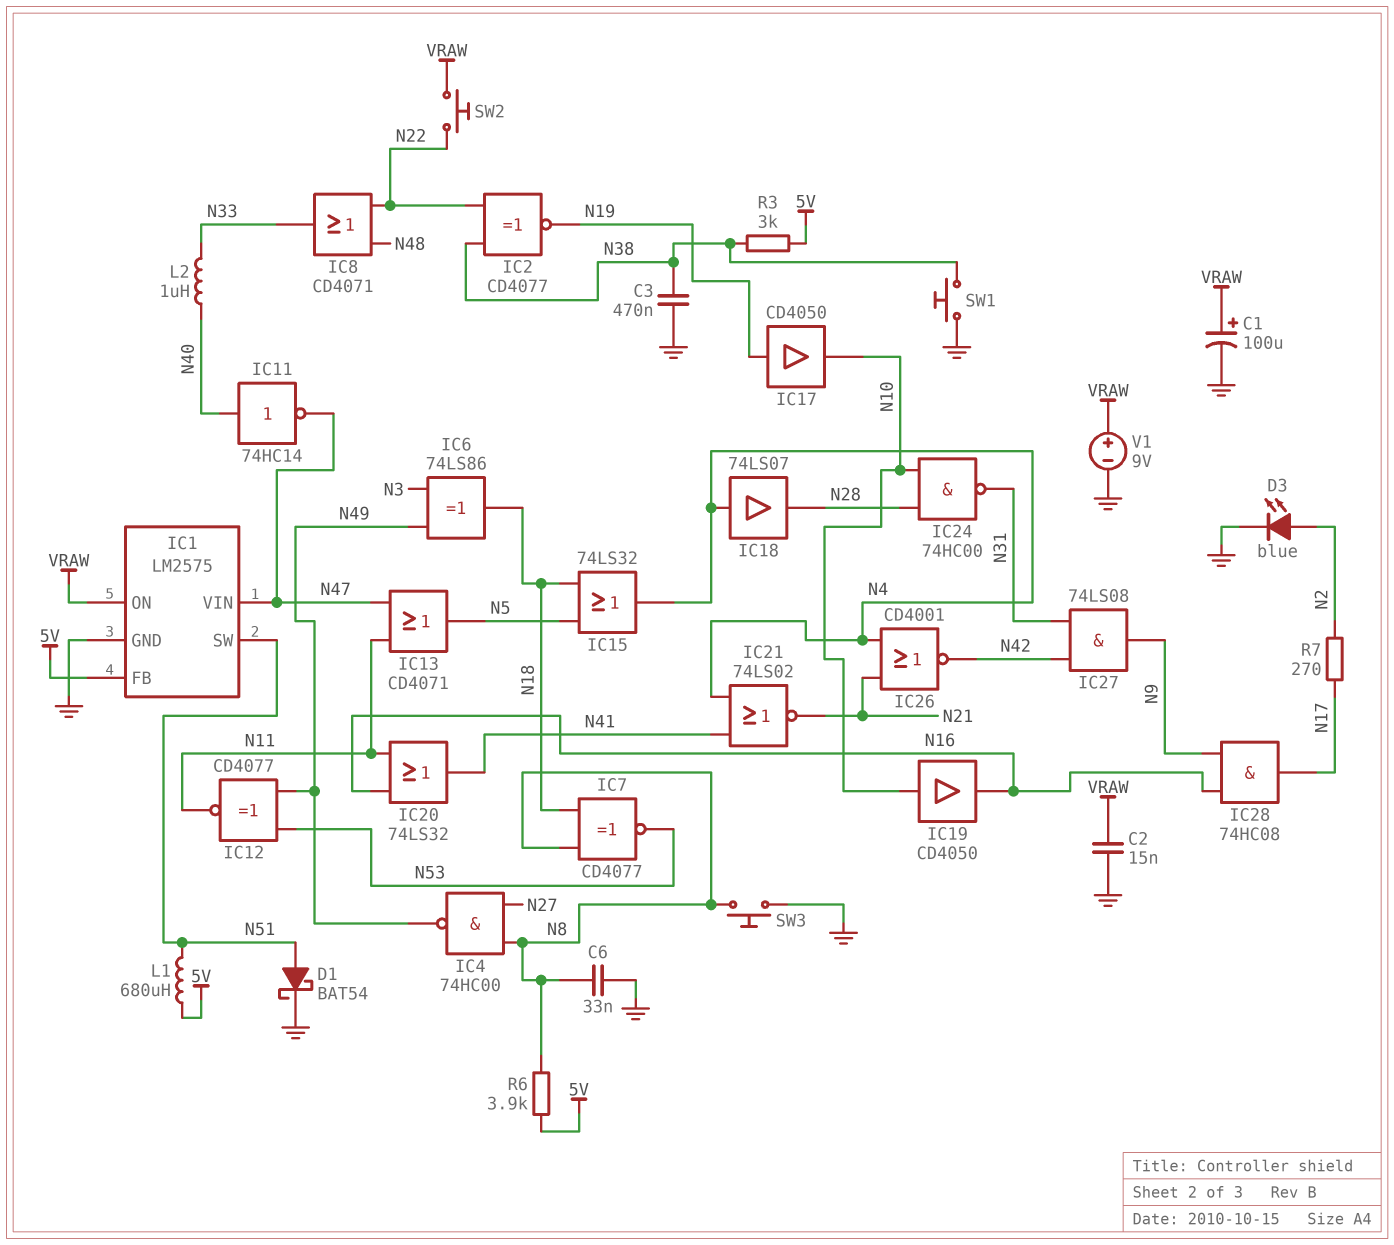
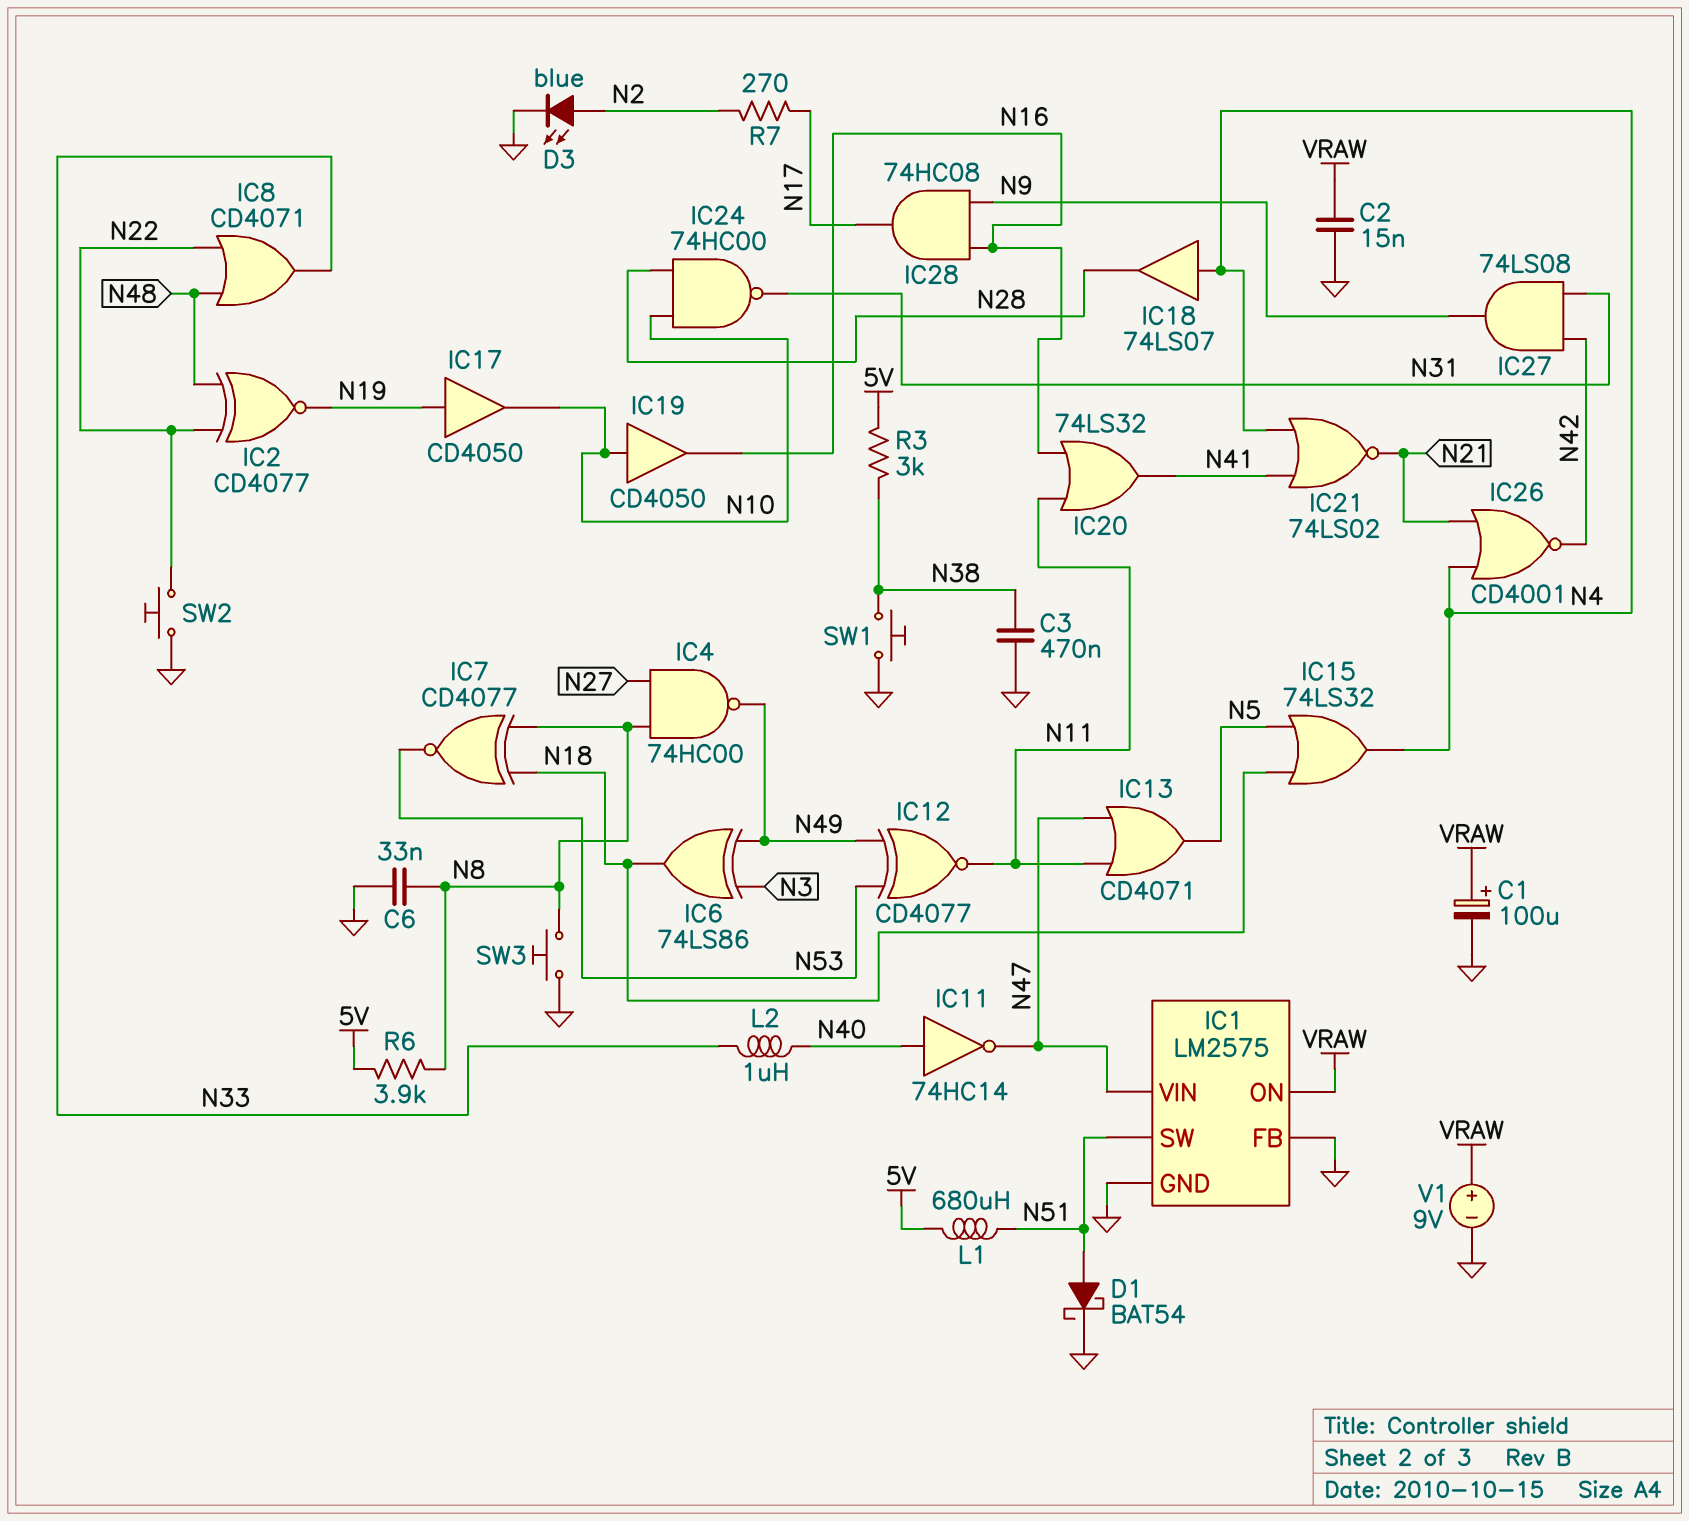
IC1 pin FB: 5V -> GND
IC2: XNOR CD4077 (in N22, in N38, out N19) -> XNOR CD4077 (in N22, in N48, out N19)
SW2: button (N22, VRAW) -> button (GND, N22)

